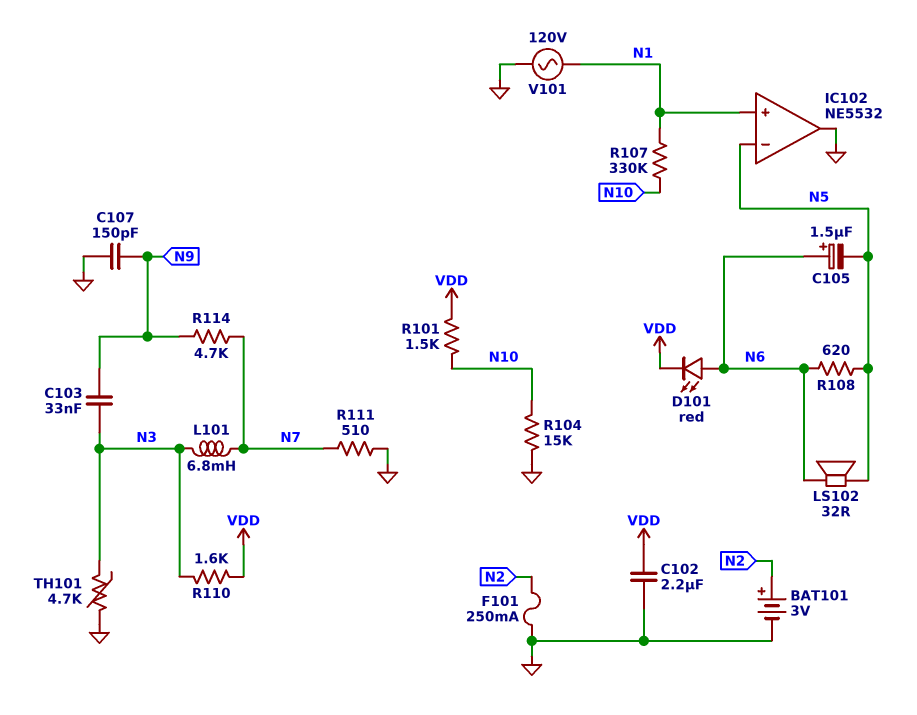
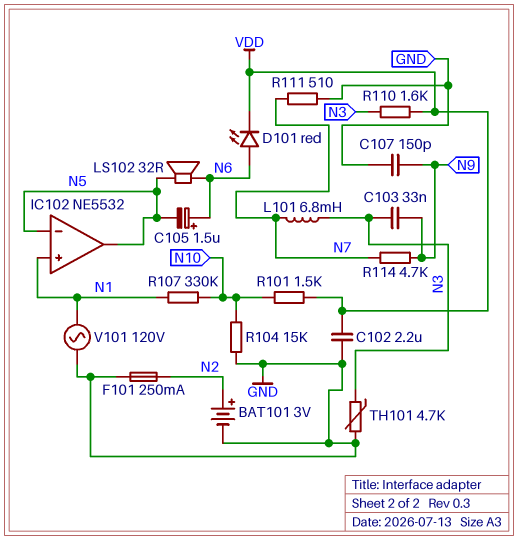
IC102 pin out: GND -> N5
R108: 620 (N5, N6) -> none

